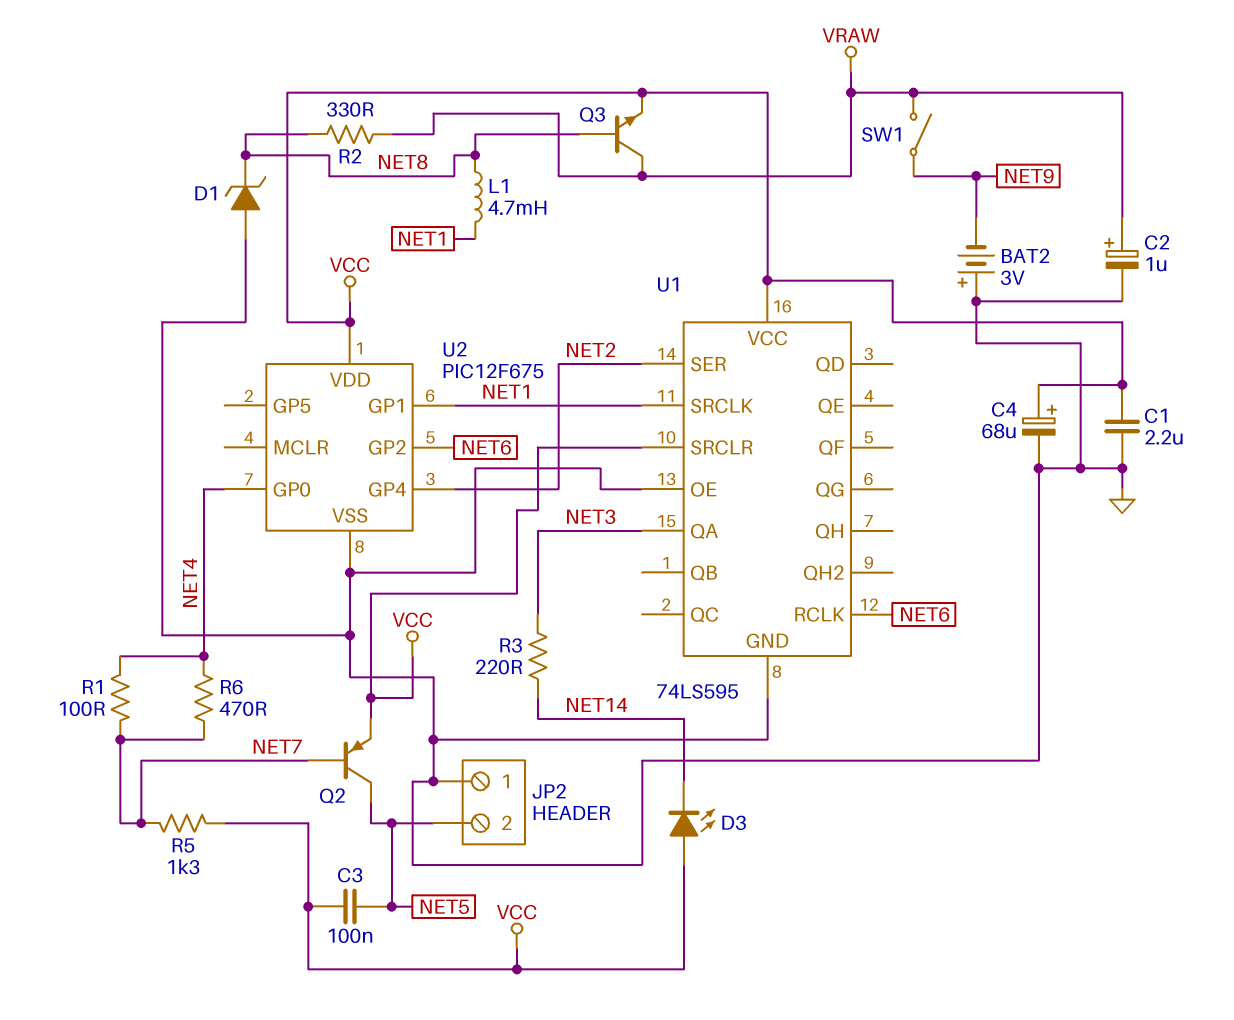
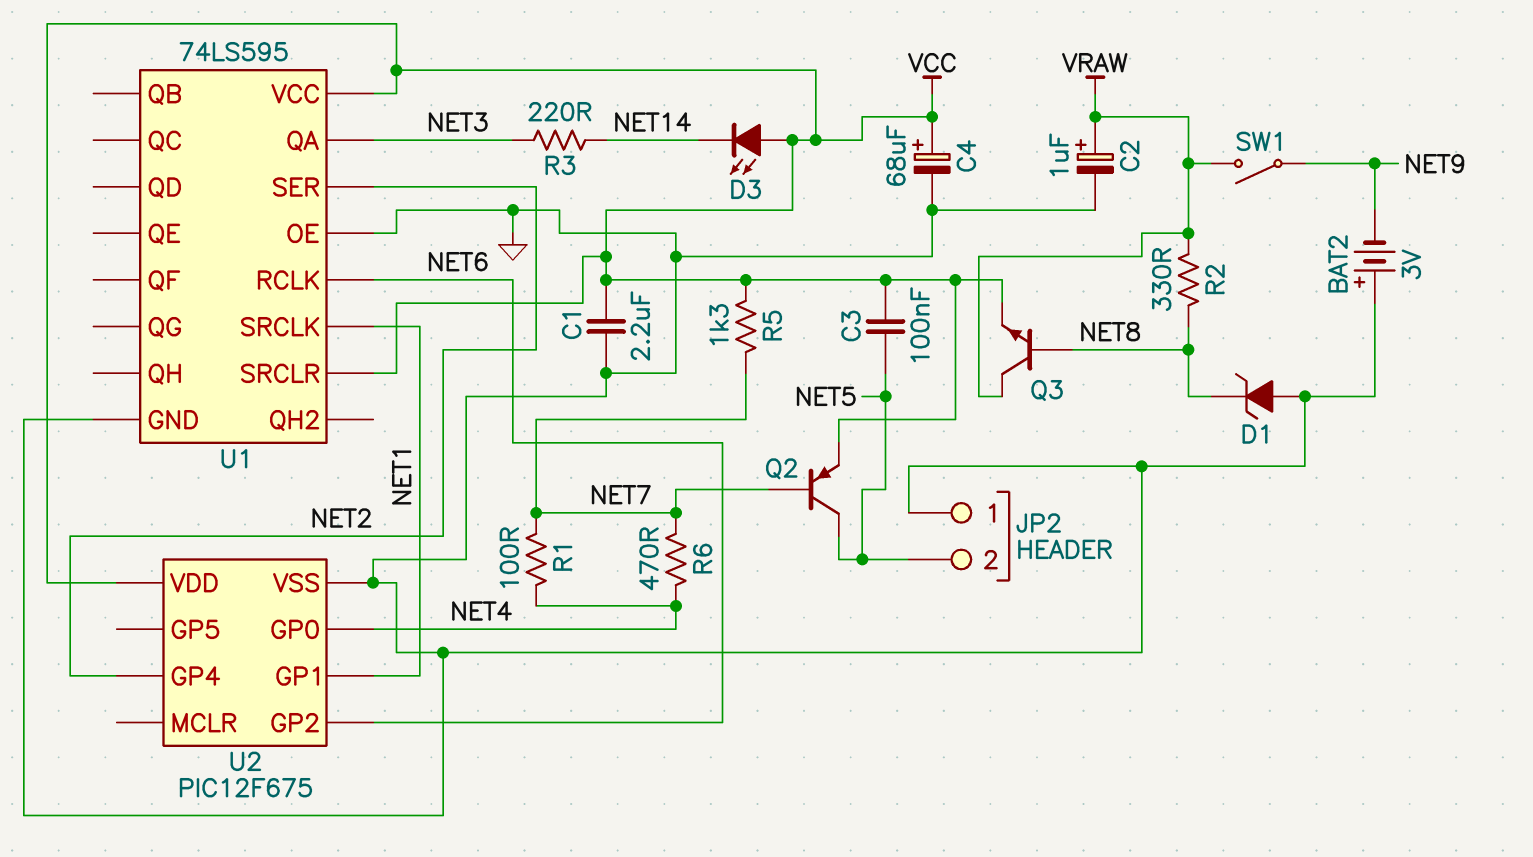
L1: 4.7mH (NET1, NET8) -> none

